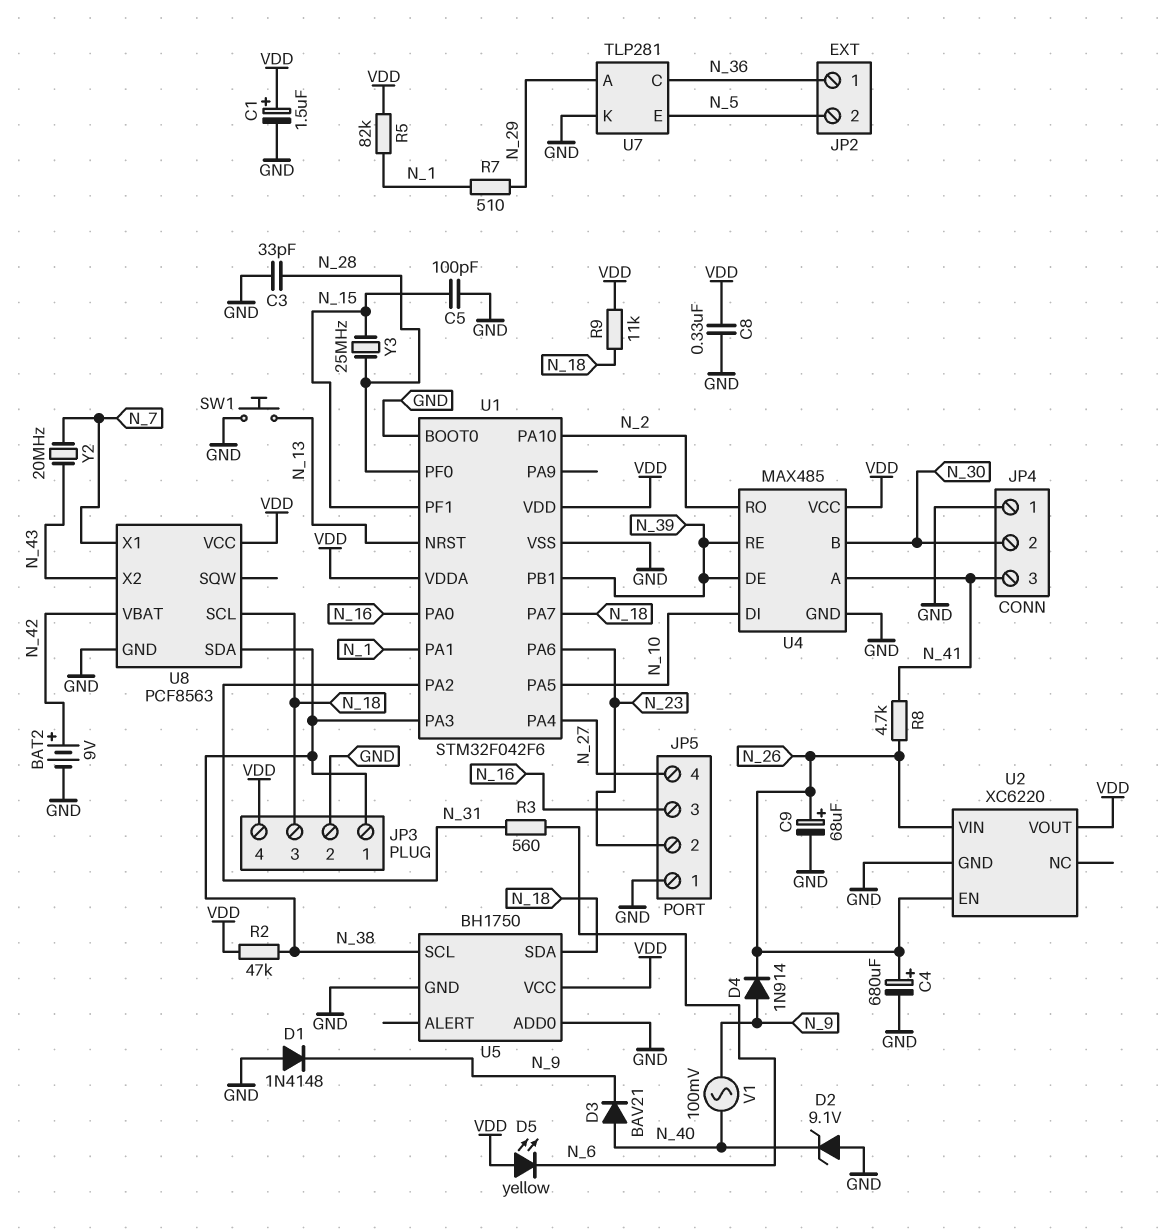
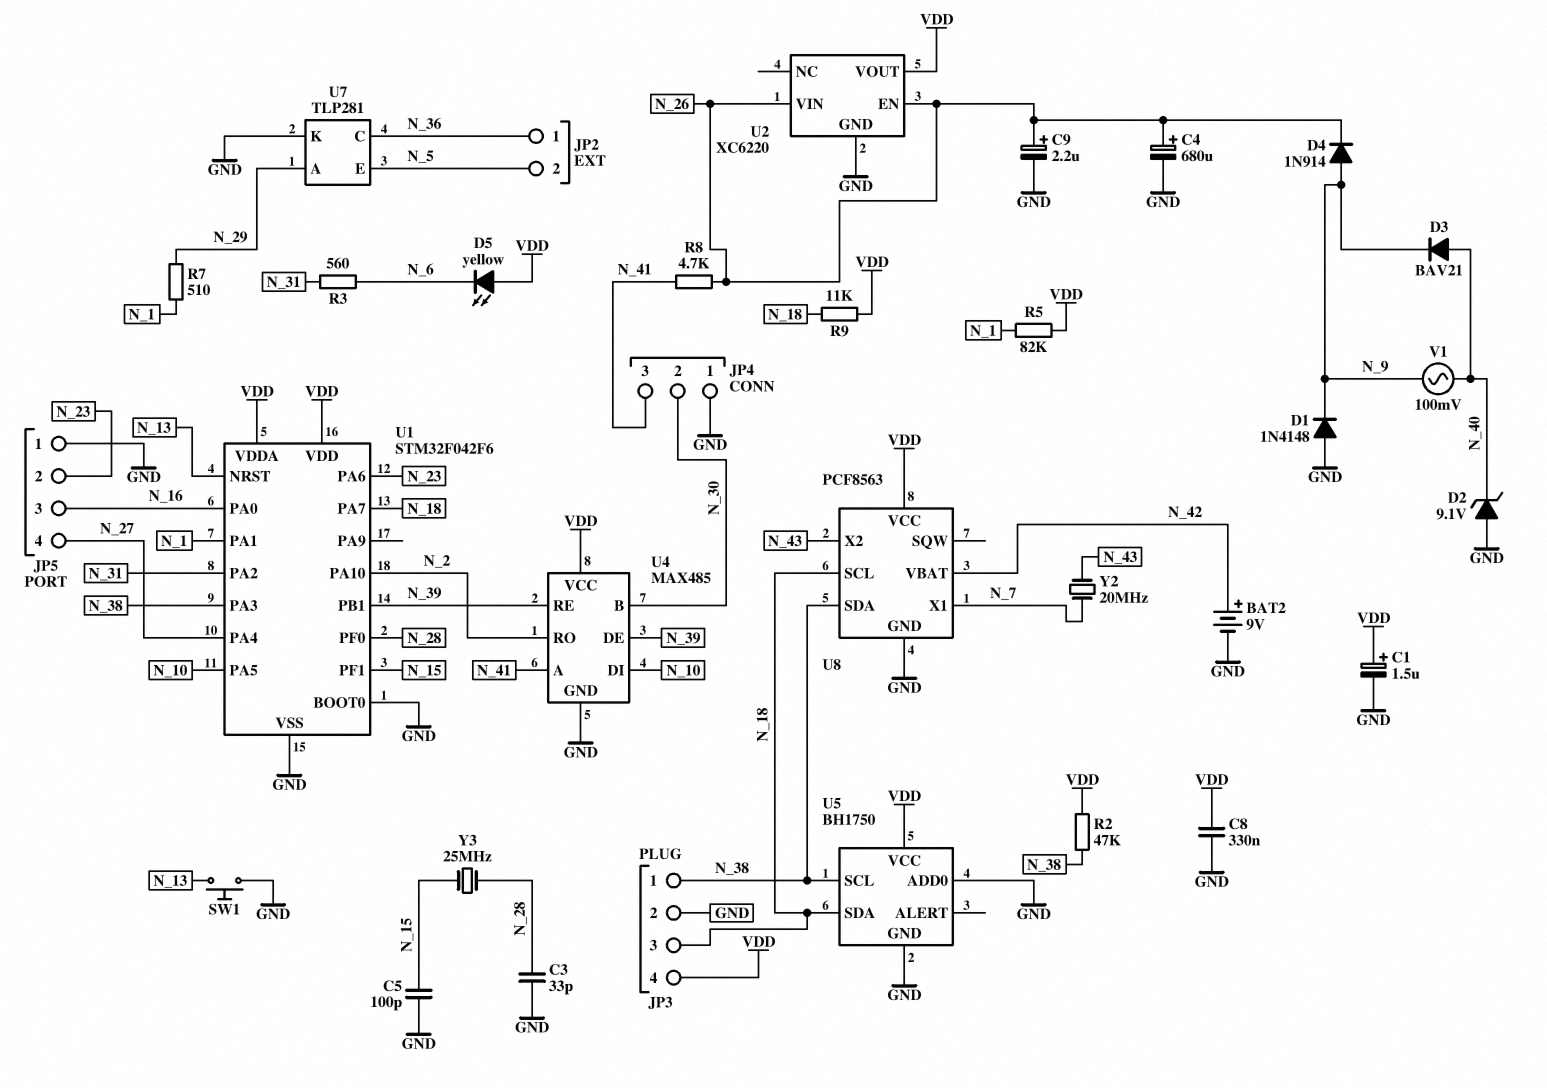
C9: 68uF (plus N_26, minus GND) -> 2.2uF (plus N_26, minus GND)

